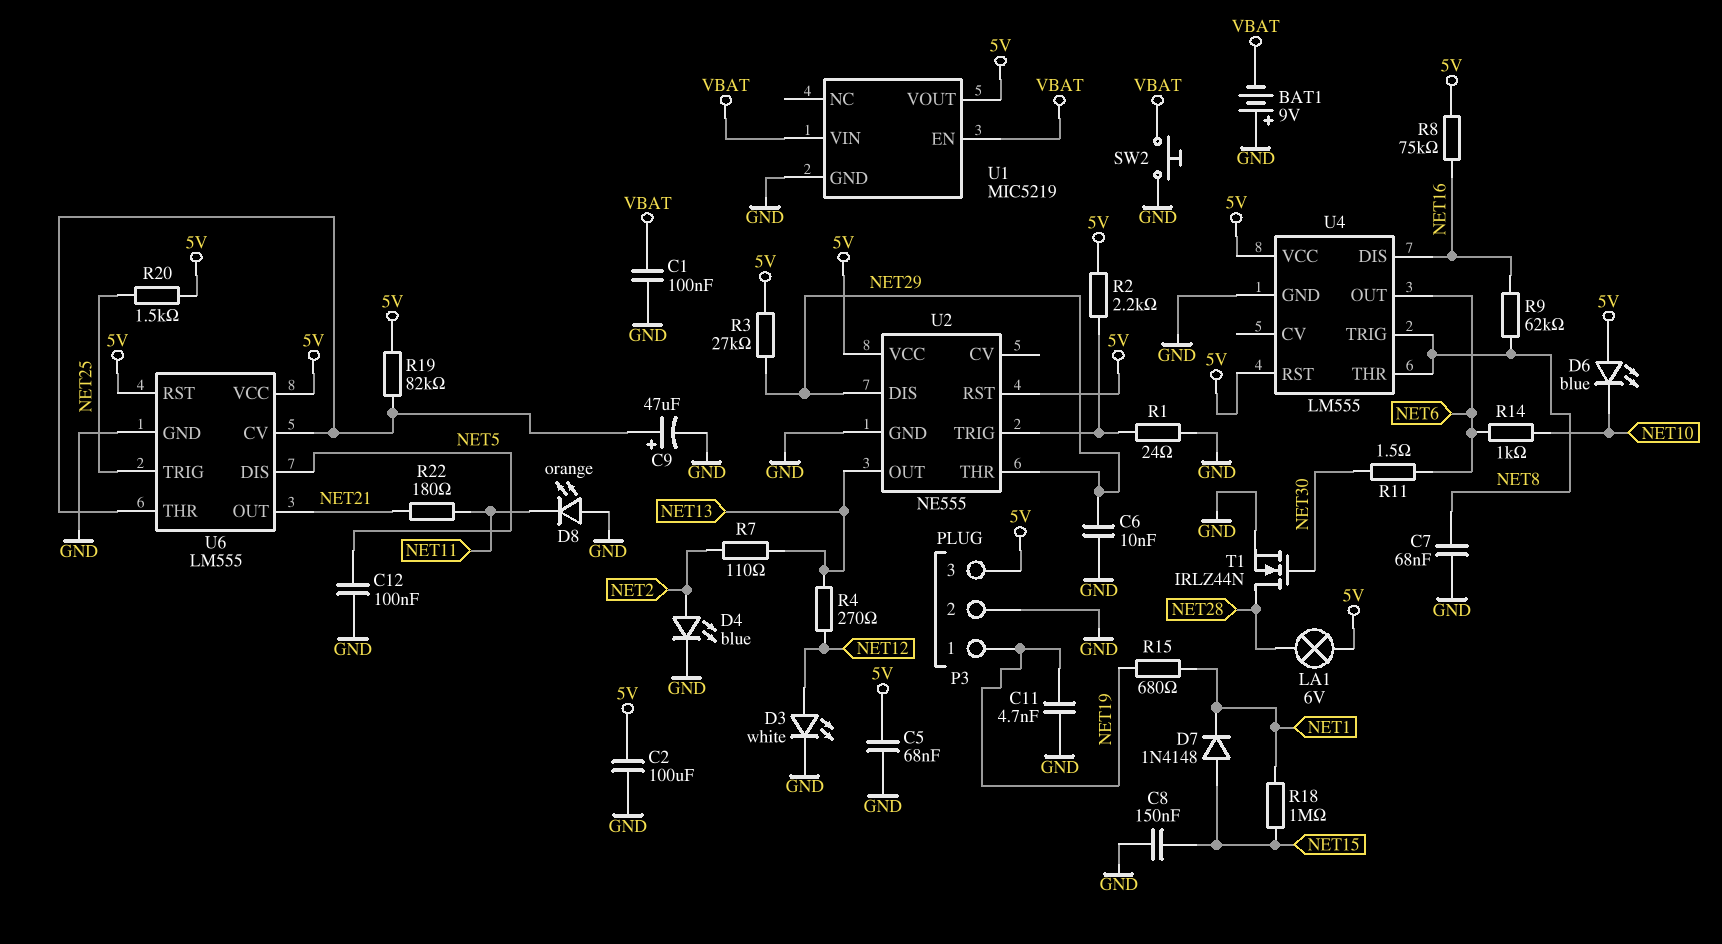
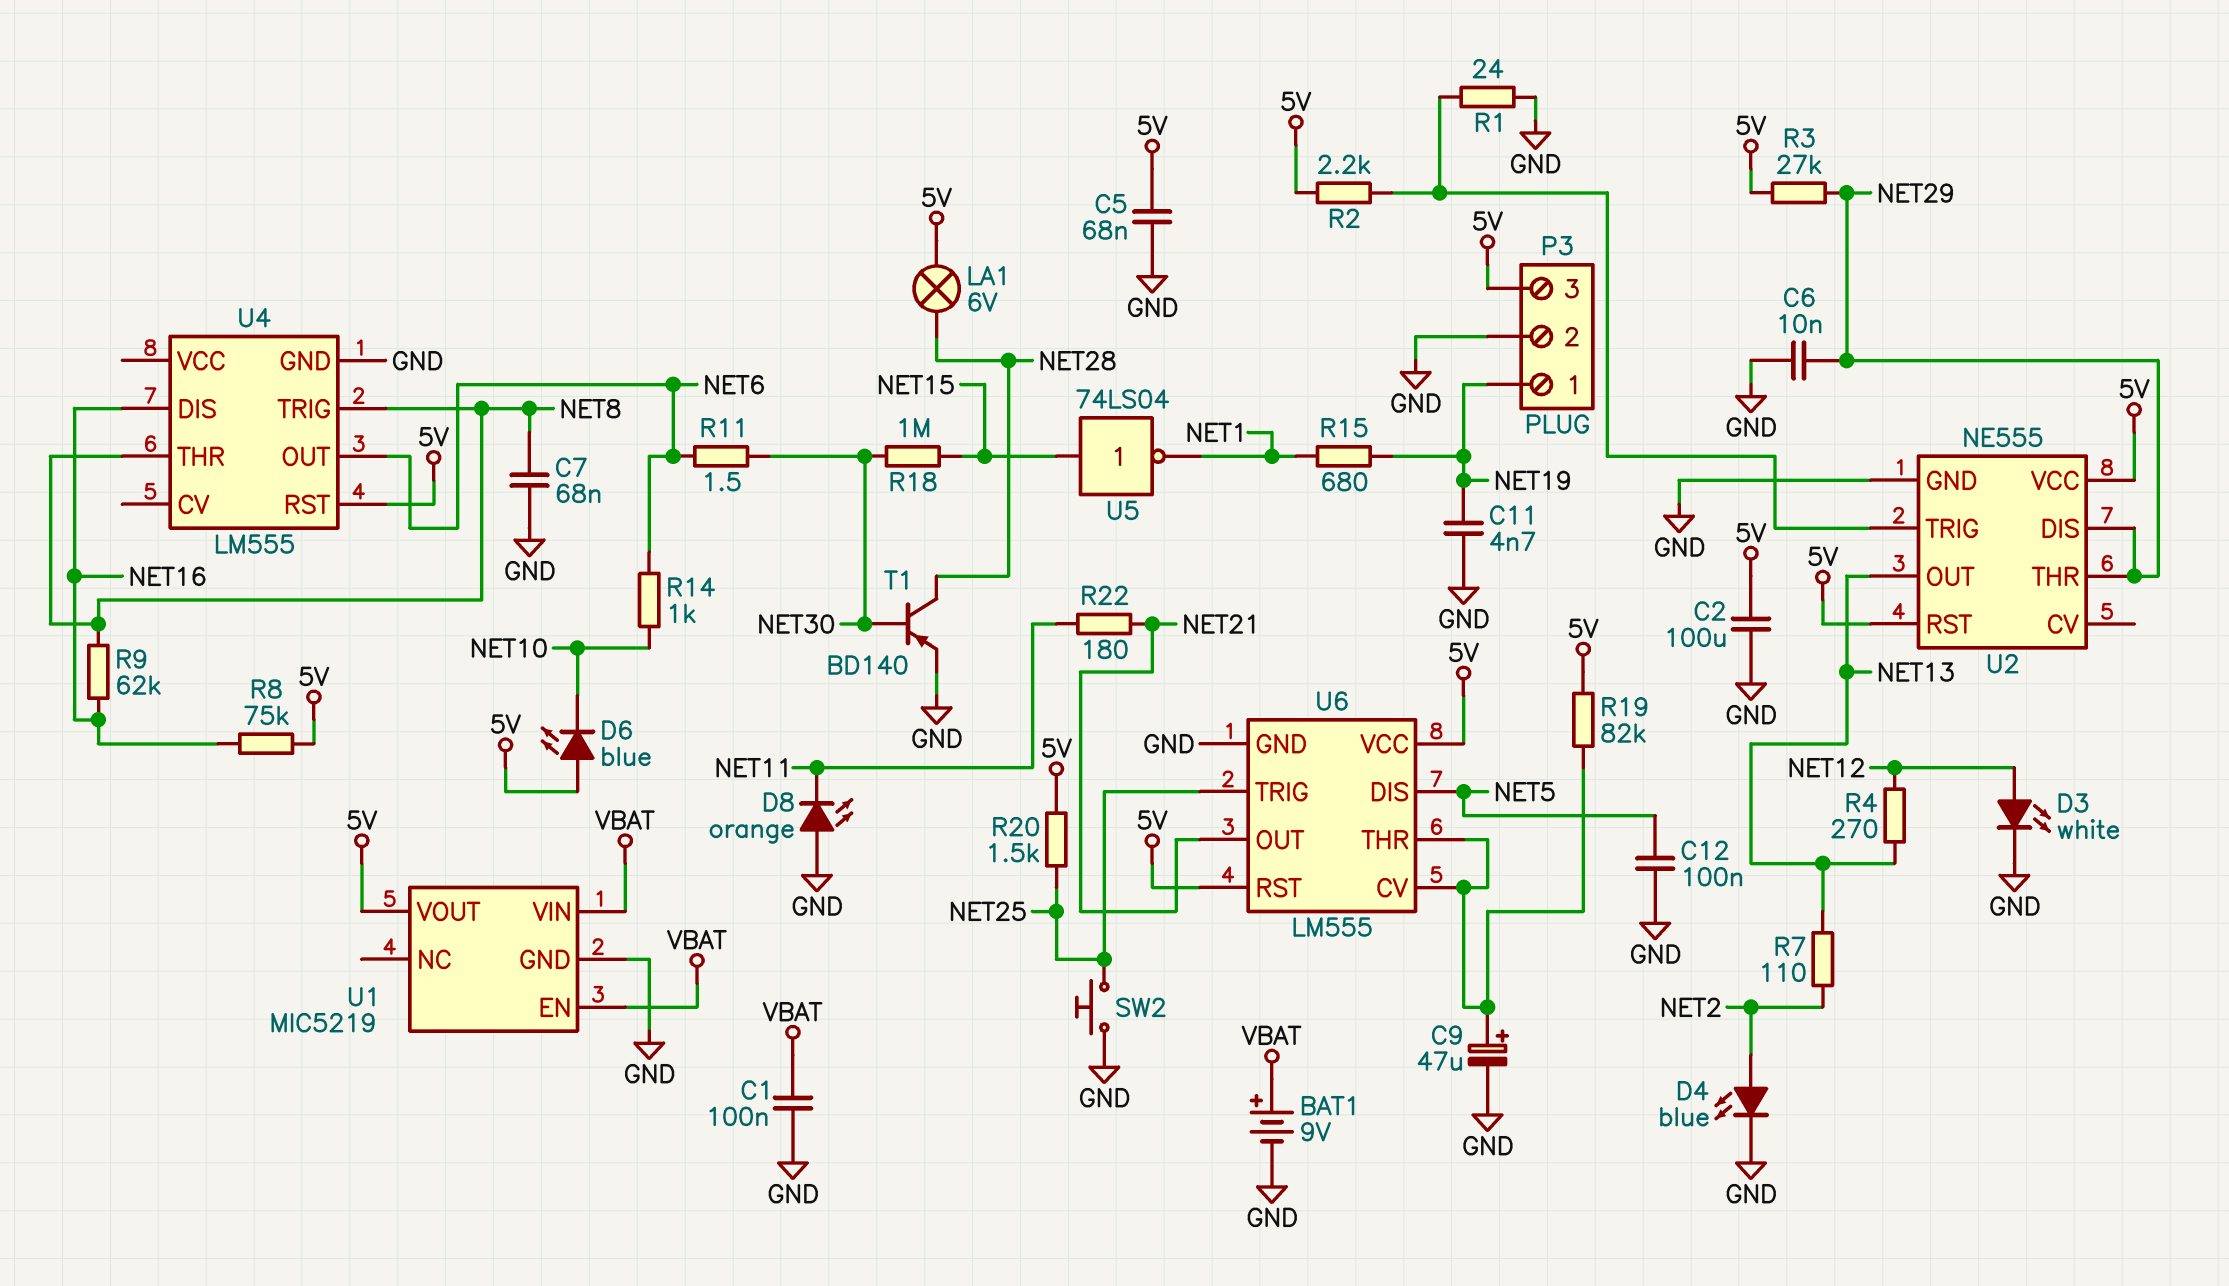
BAT1: 9V (plus GND, minus VBAT) -> 9V (plus VBAT, minus GND)
C8: 150nF (GND, NET15) -> none
D7: diode 1N4148 (A NET15, K NET1) -> none
R18: 1M (NET1, NET15) -> 1M (NET15, NET30)
SW2: button (GND, VBAT) -> button (GND, NET25)
T1: NMOS IRLZ44N (G NET30, D NET28, S GND) -> PNP BD140 (B NET30, C NET28, E GND)
U4 pin VCC: 5V -> none
U5: none -> NOT 74LS04 (in NET15, out NET1)

